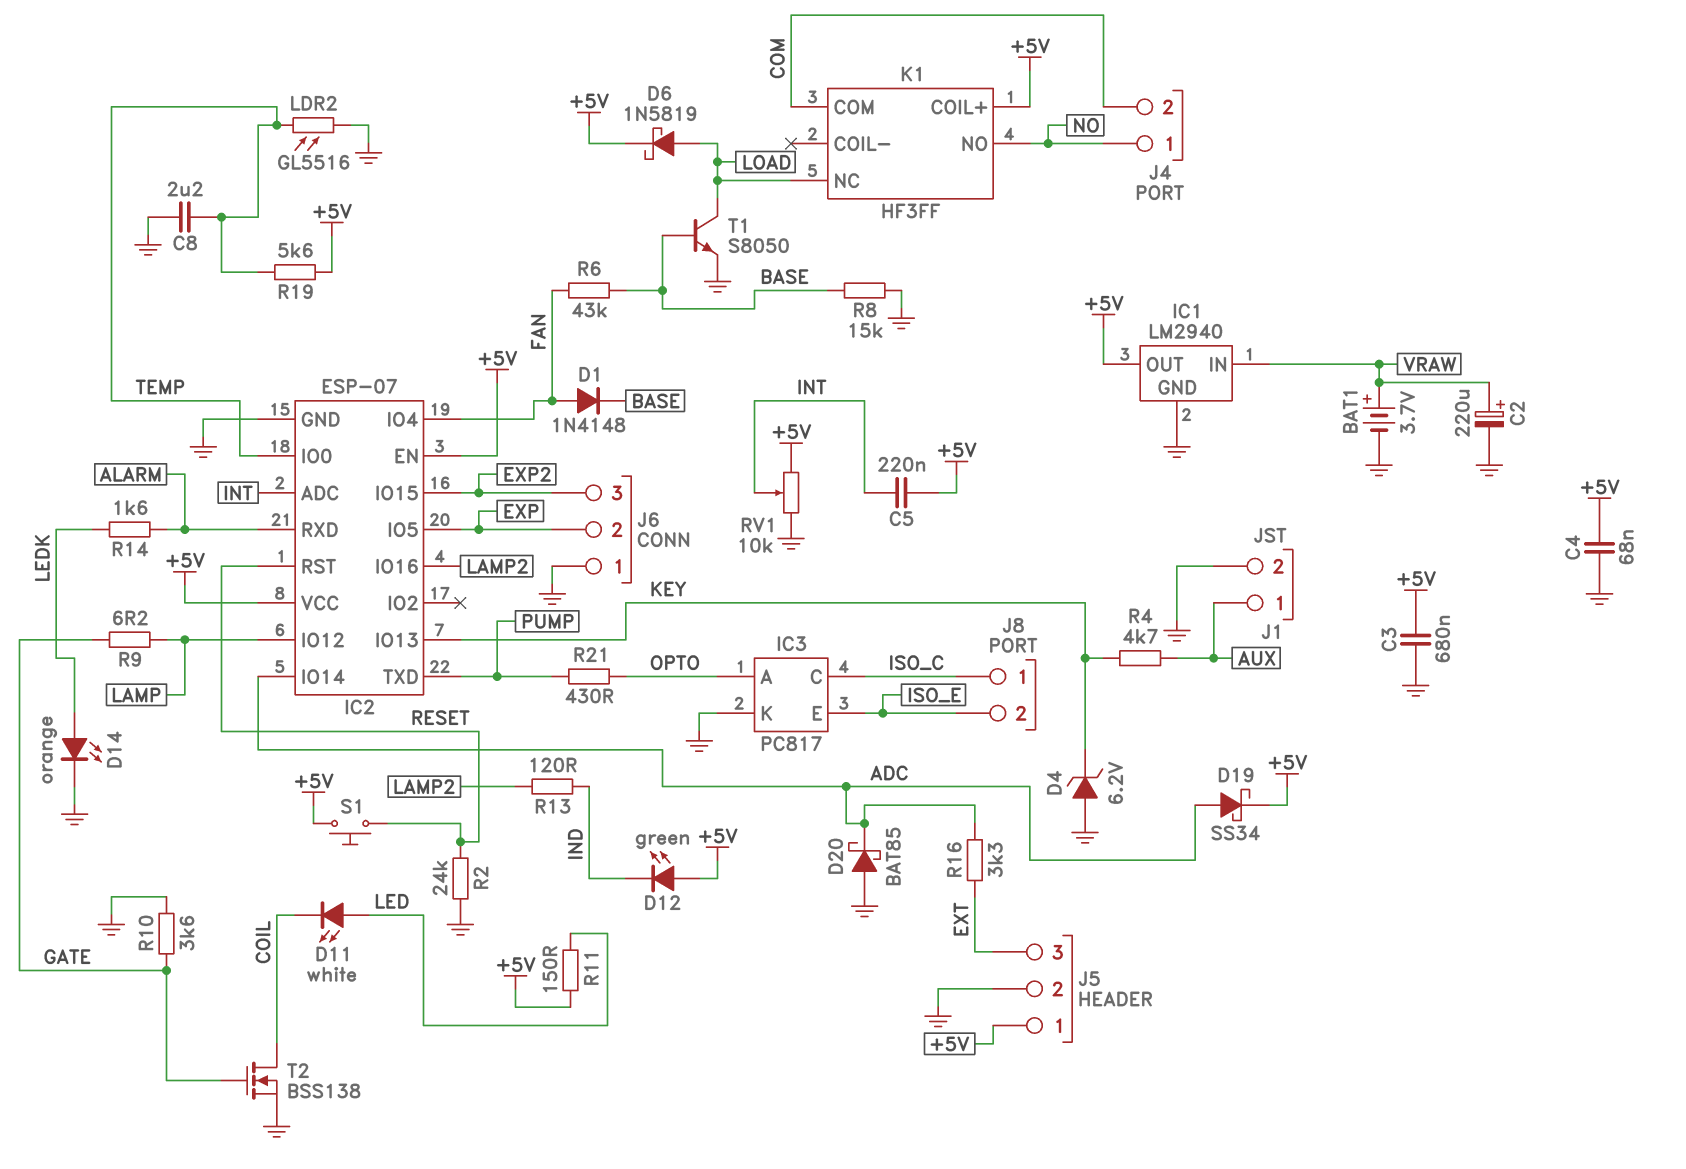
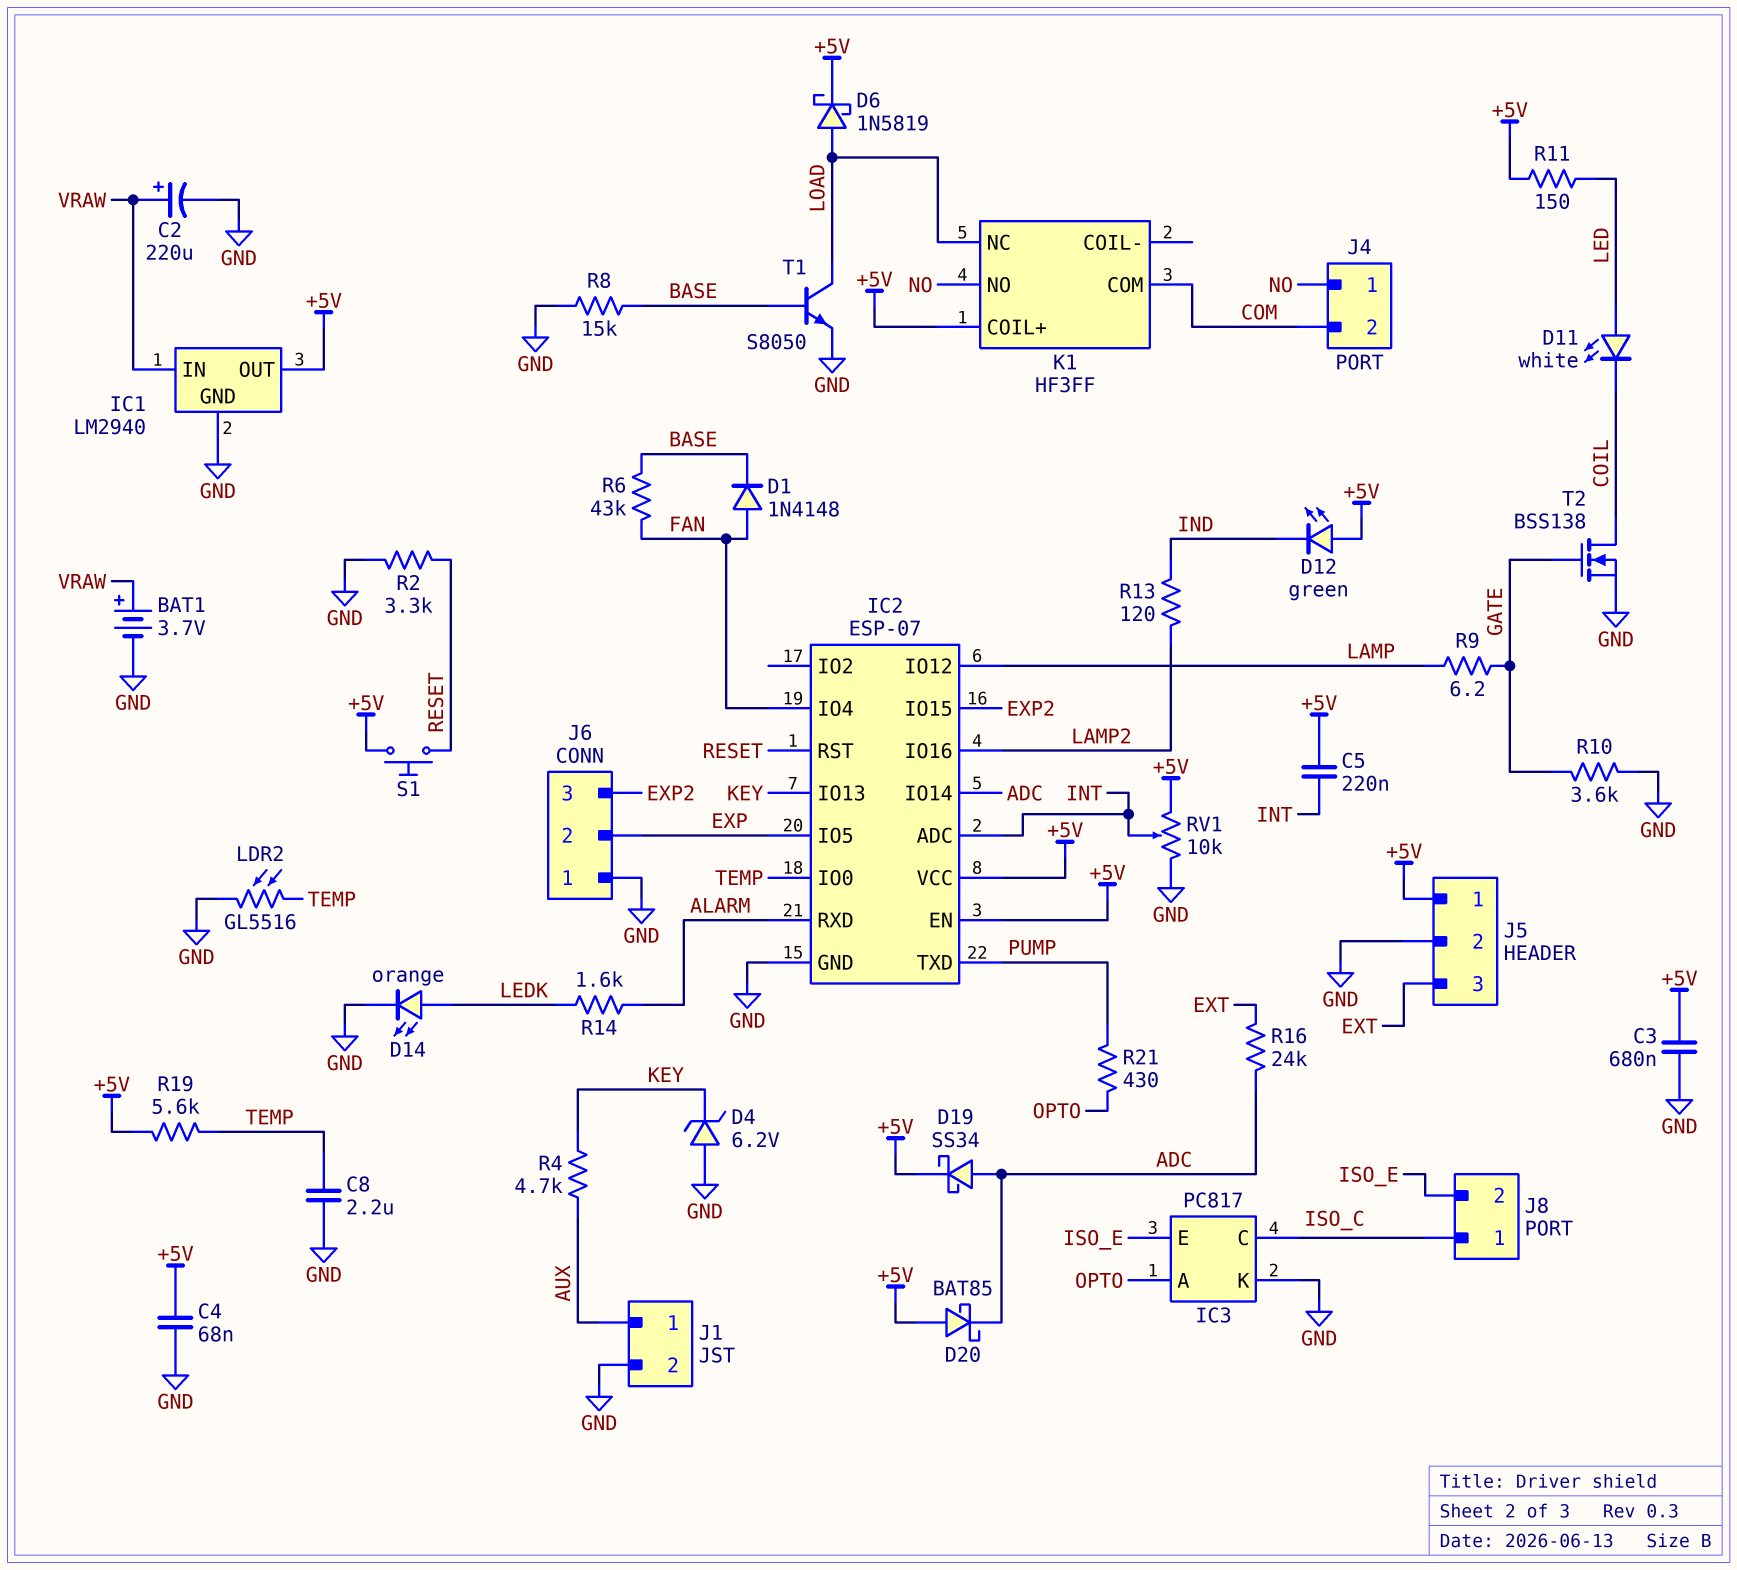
D20: schottky BAT85 (A GND, K ADC) -> schottky BAT85 (A +5V, K ADC)
R2: 24k (GND, RESET) -> 3.3k (GND, RESET)
R16: 3.3k (ADC, EXT) -> 24k (ADC, EXT)

